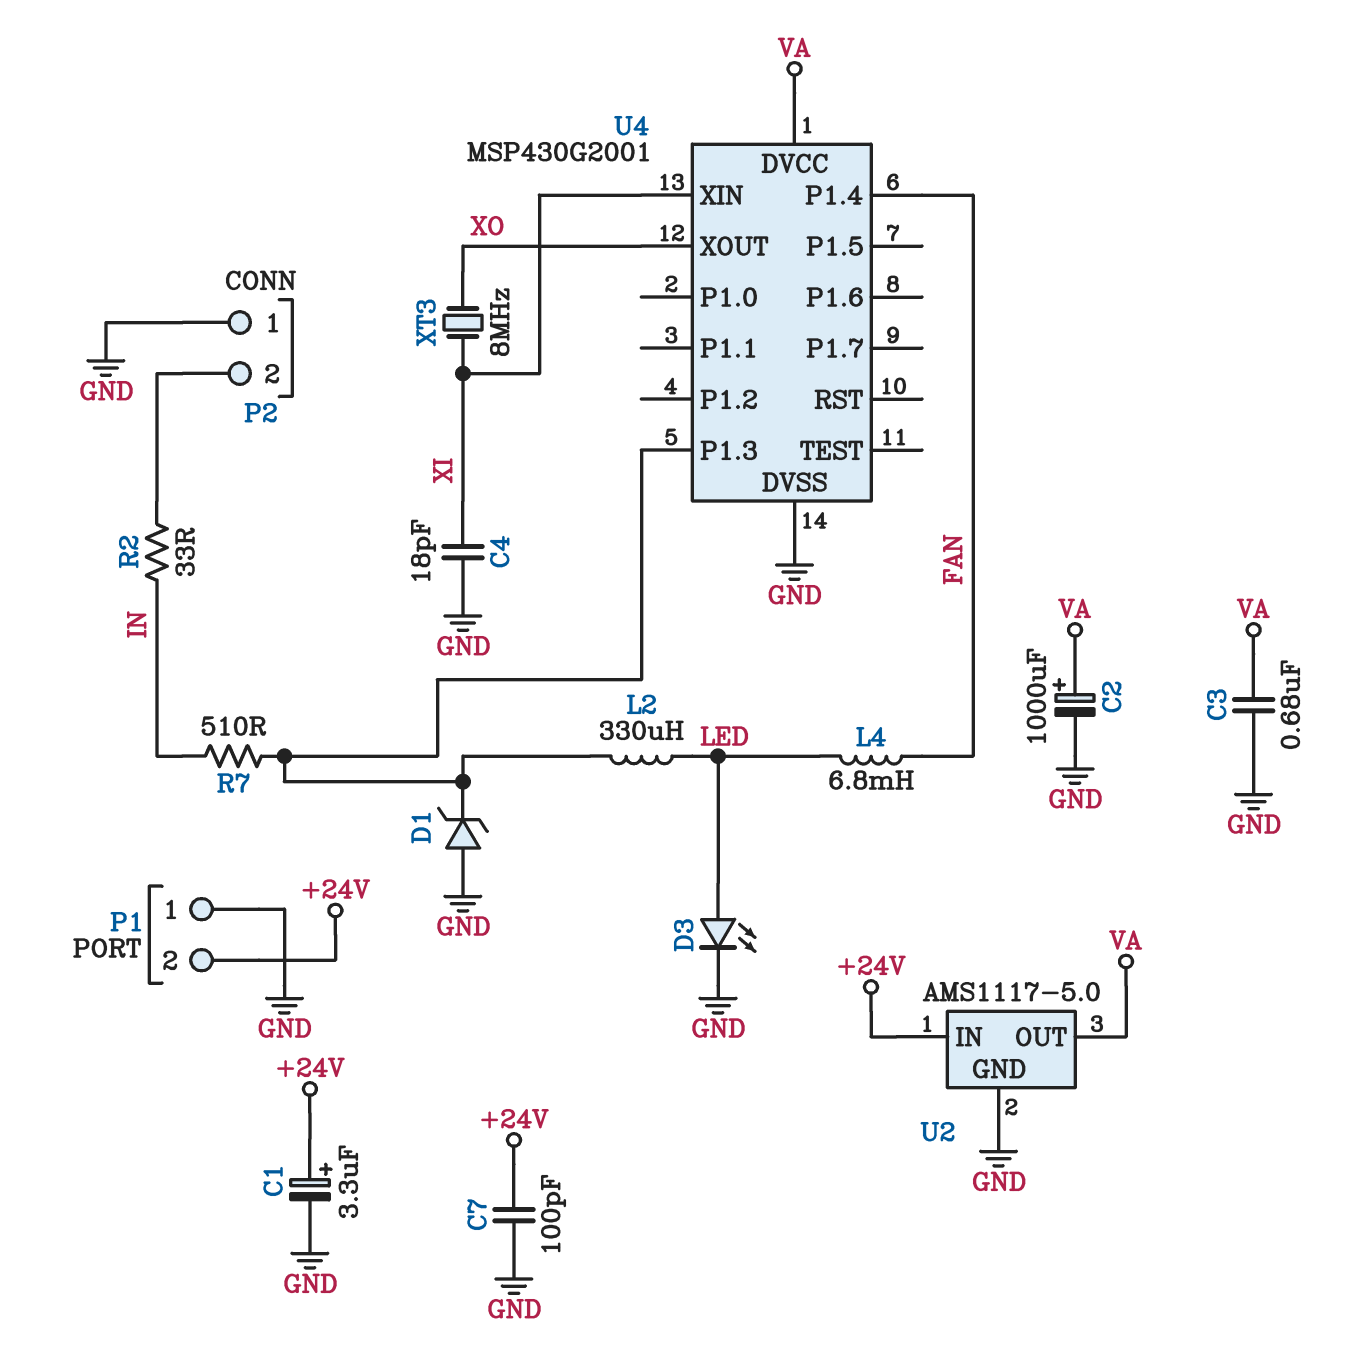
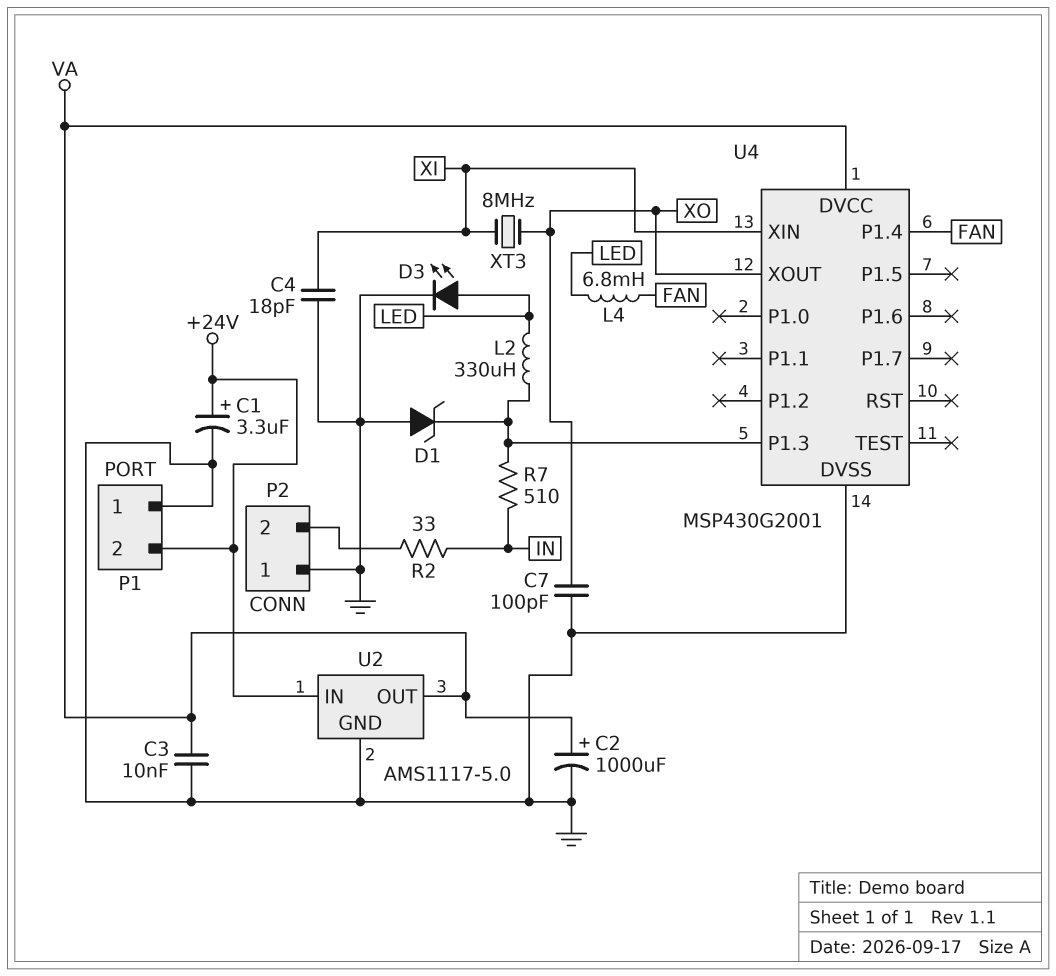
C3: 680nF (GND, VA) -> 10nF (GND, VA)
C7: 100pF (+24V, GND) -> 100pF (GND, XO)

